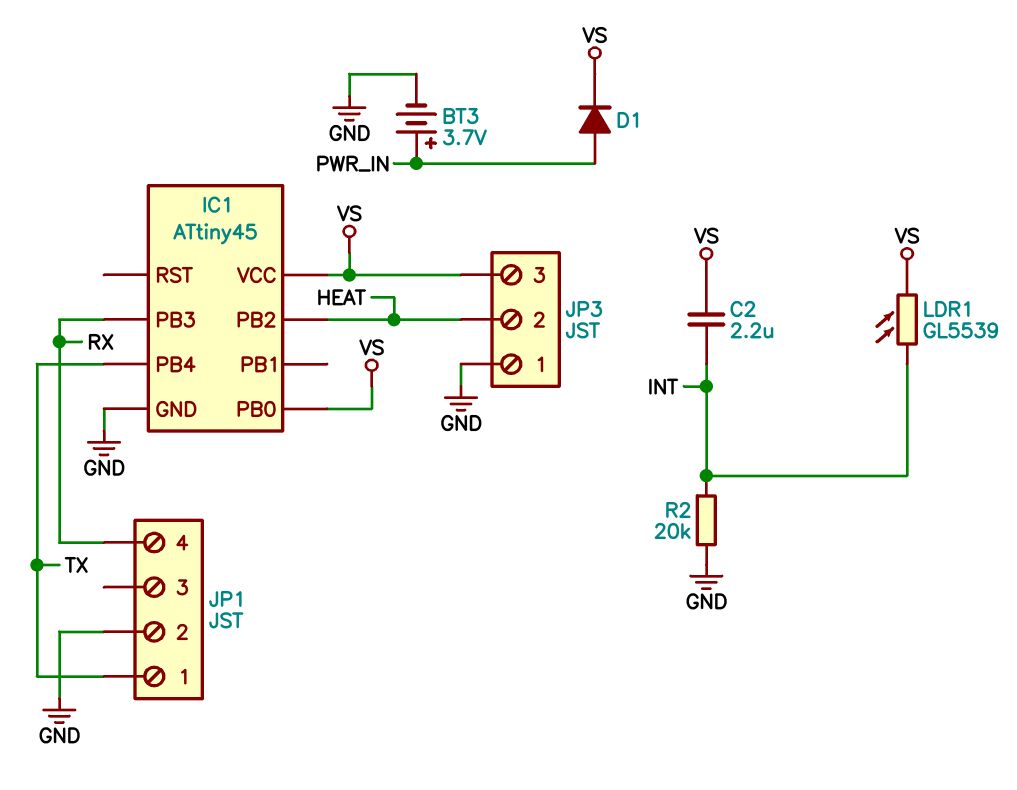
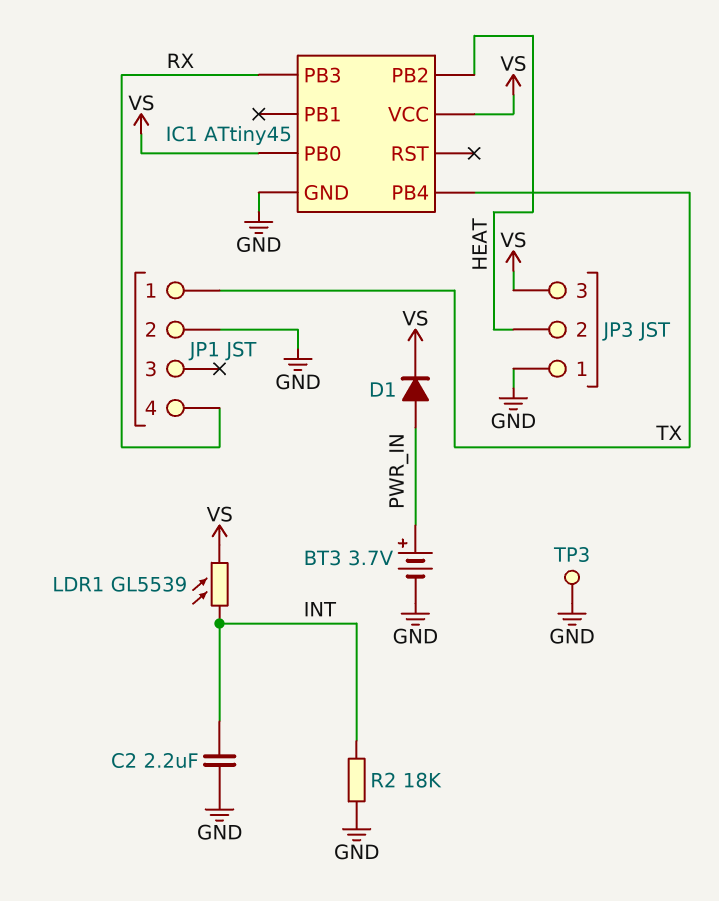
C2: 2.2uF (INT, VS) -> 2.2uF (GND, INT)
R2: 20k (GND, INT) -> 18k (GND, INT)
TP3: none -> test point (GND)

